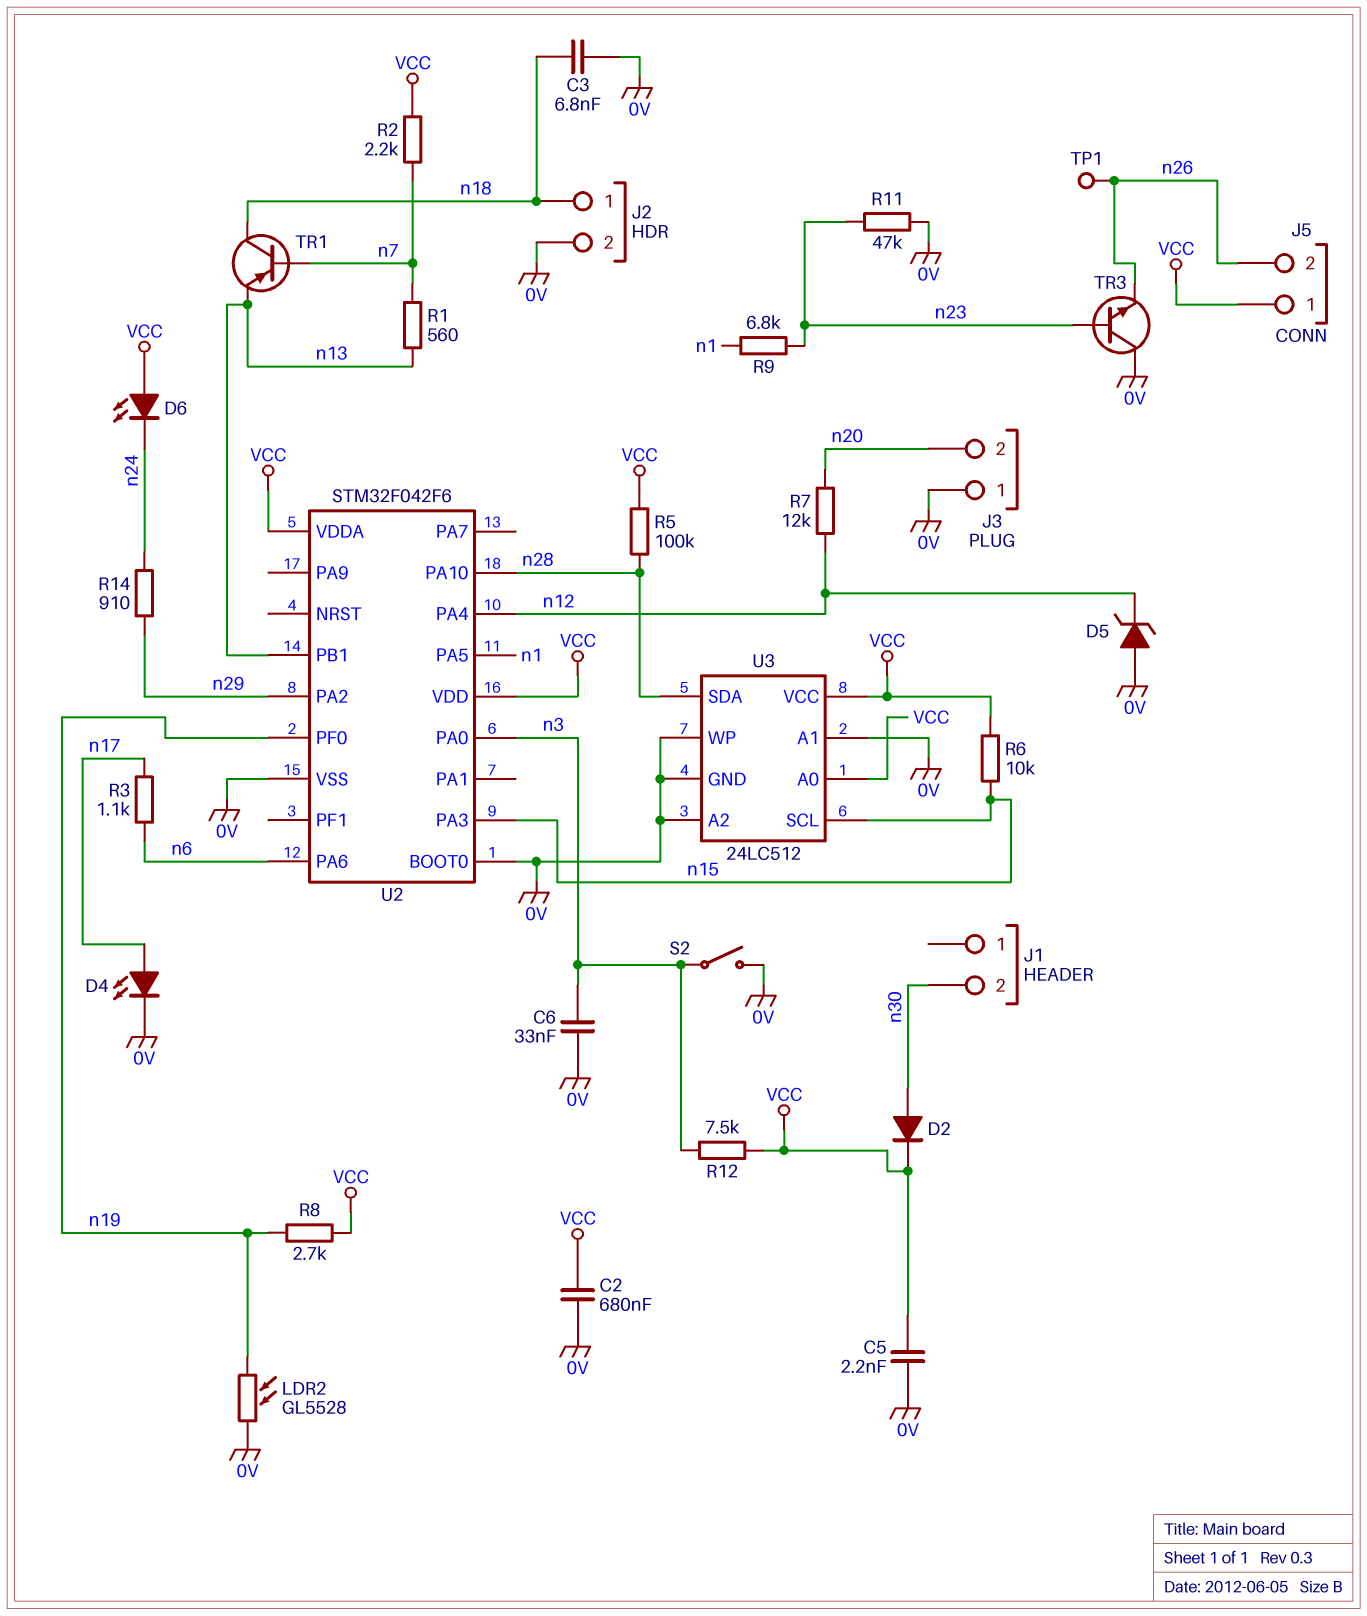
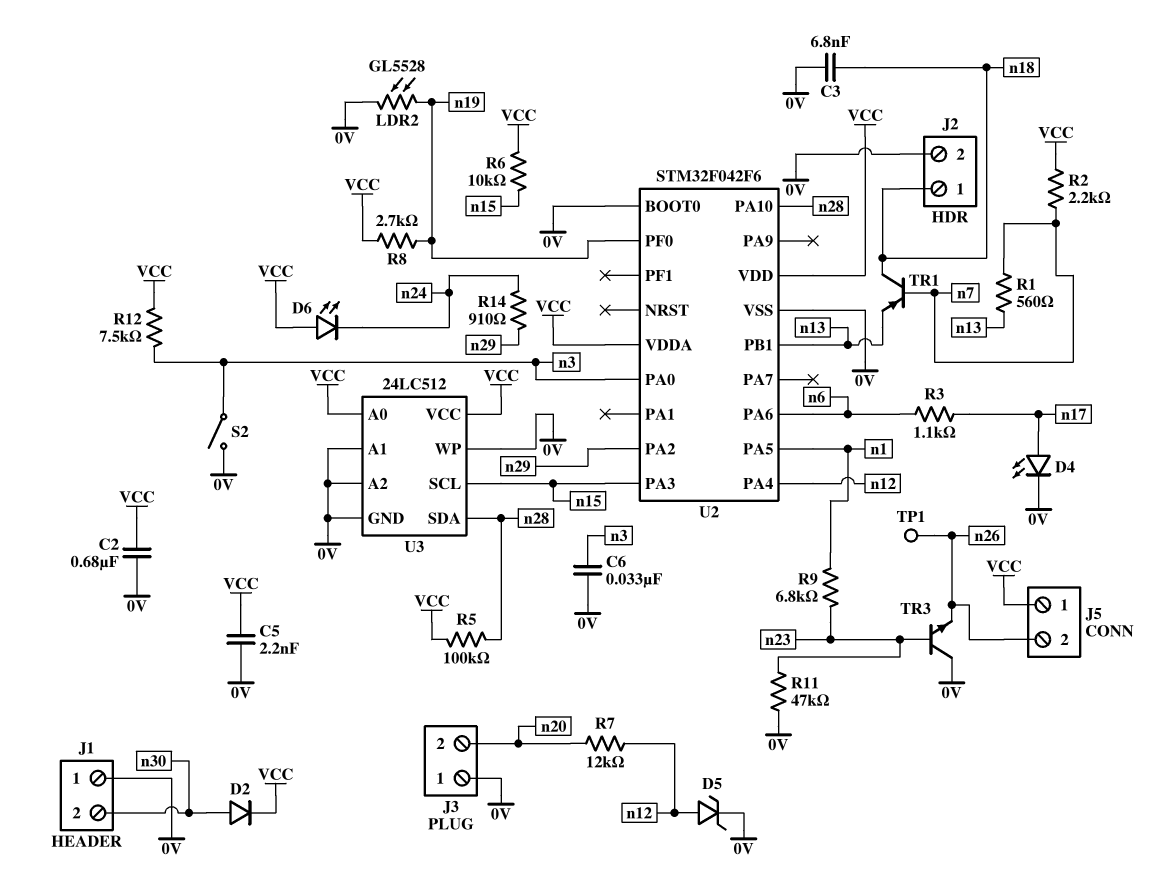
D5: zener (A 0V, K n12) -> zener (A n12, K 0V)
J1 pin 1: none -> 0V

